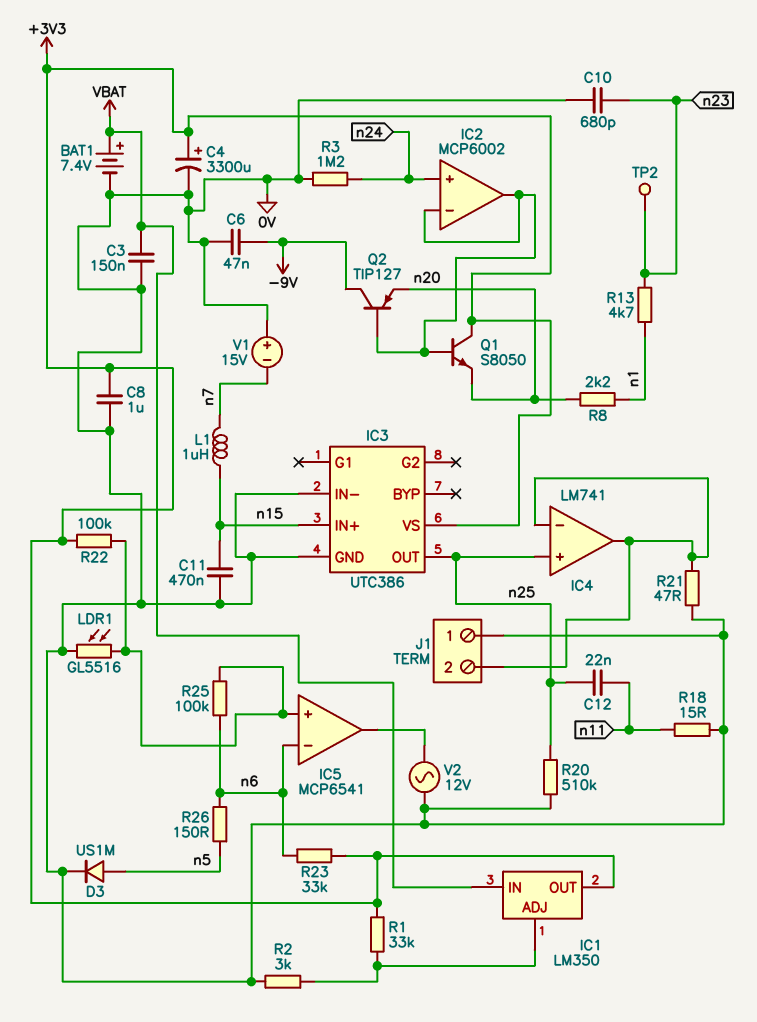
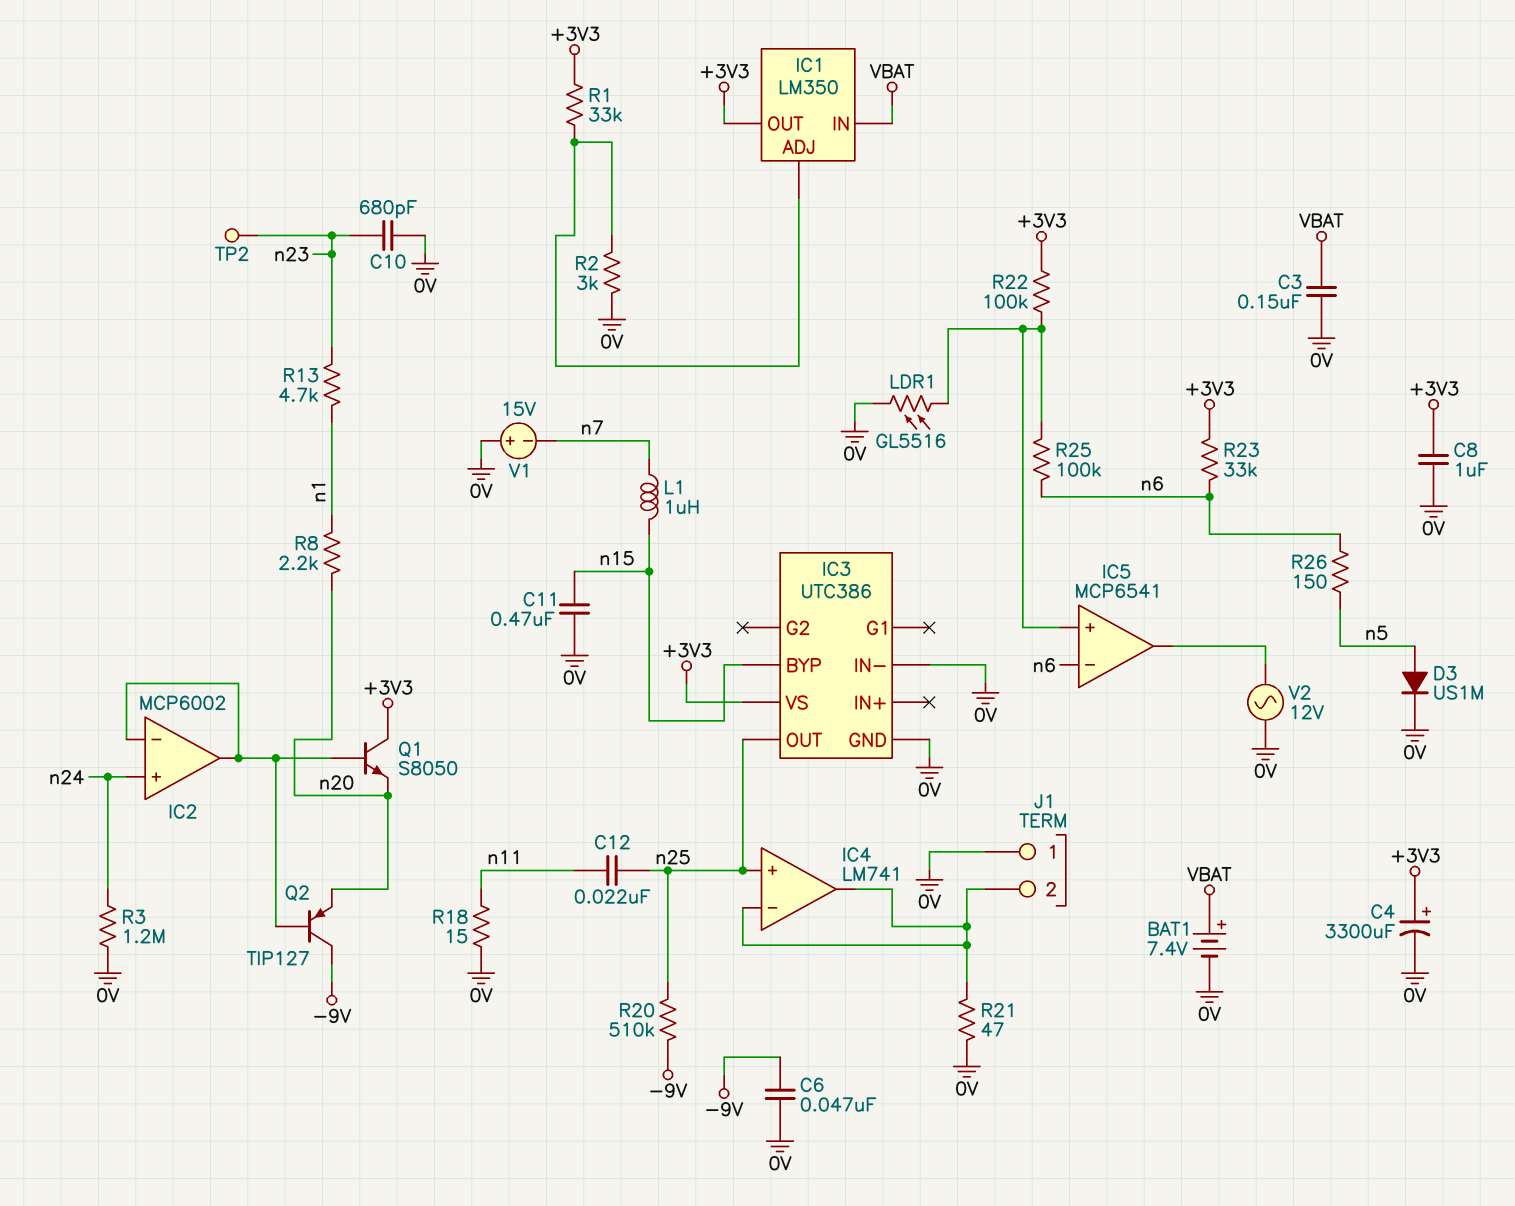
IC3 pin BYP: none -> n15
IC3 pin IN+: n15 -> none
R20: 510k (0V, n25) -> 510k (-9V, n25)

